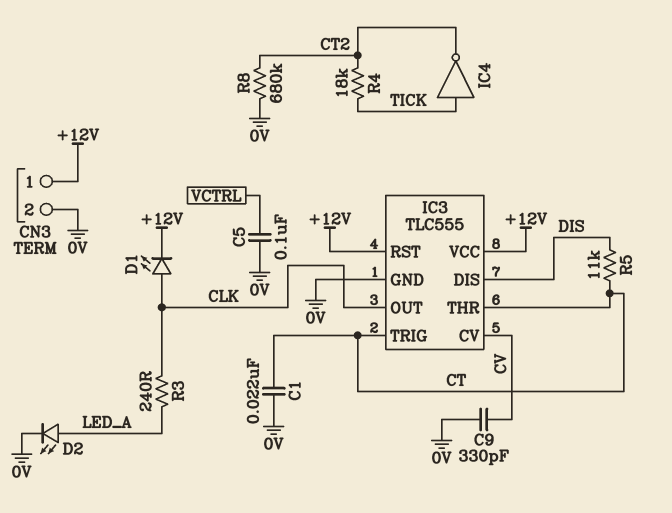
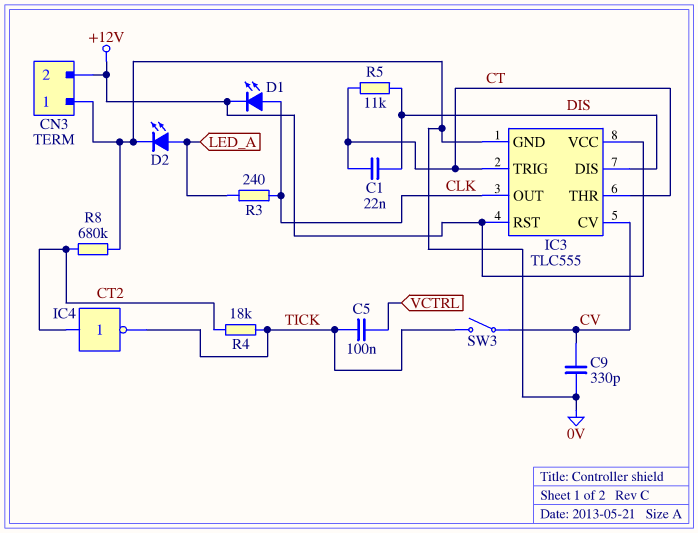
C1: 22nF (0V, CT) -> 22nF (CT, DIS)
C5: 100nF (0V, VCTRL) -> 100nF (TICK, VCTRL)
CN3 pin 1: +12V -> 0V
CN3 pin 2: 0V -> +12V
IC4: NOT (in TICK, out CT2) -> NOT (in CT2, out TICK)
SW3: none -> switch (CV, TICK)

